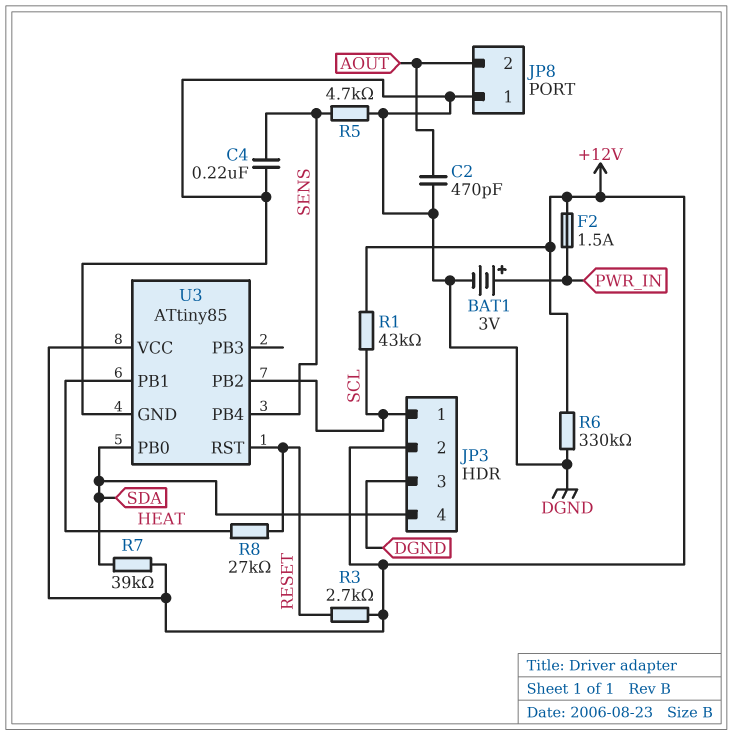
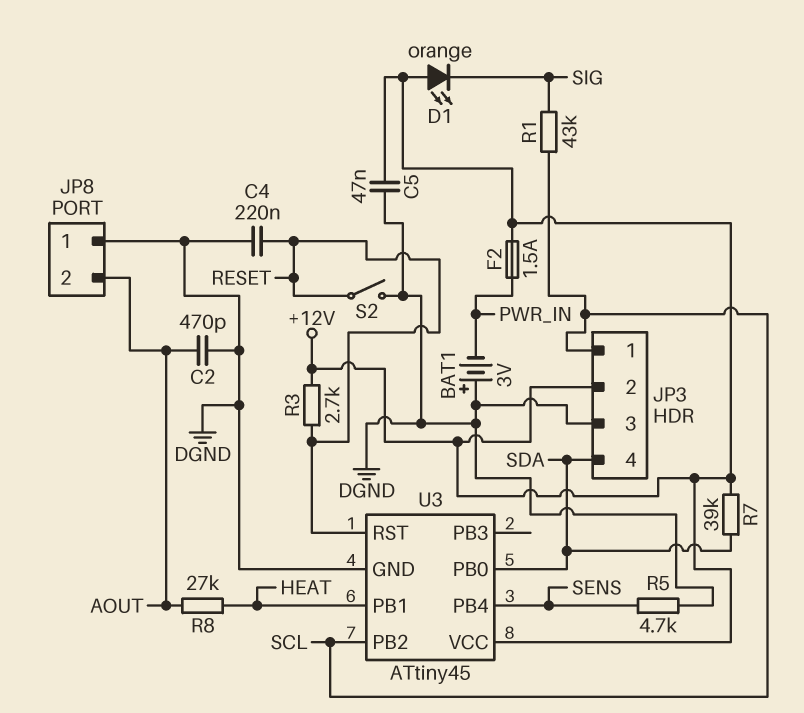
BAT1: 3V (plus PWR_IN, minus DGND) -> 3V (plus DGND, minus PWR_IN)
C4: 220nF (DGND, SENS) -> 220nF (DGND, RESET)
C5: none -> 47nF (+12V, DGND)
D1: none -> LED orange (A +12V, K SIG)
R1: 43k (+12V, SCL) -> 43k (SCL, SIG)
R6: 330k (+12V, DGND) -> none
R8: 27k (HEAT, RESET) -> 27k (AOUT, HEAT)
S2: none -> switch (DGND, RESET)
U3: ATtiny85 -> ATtiny45

